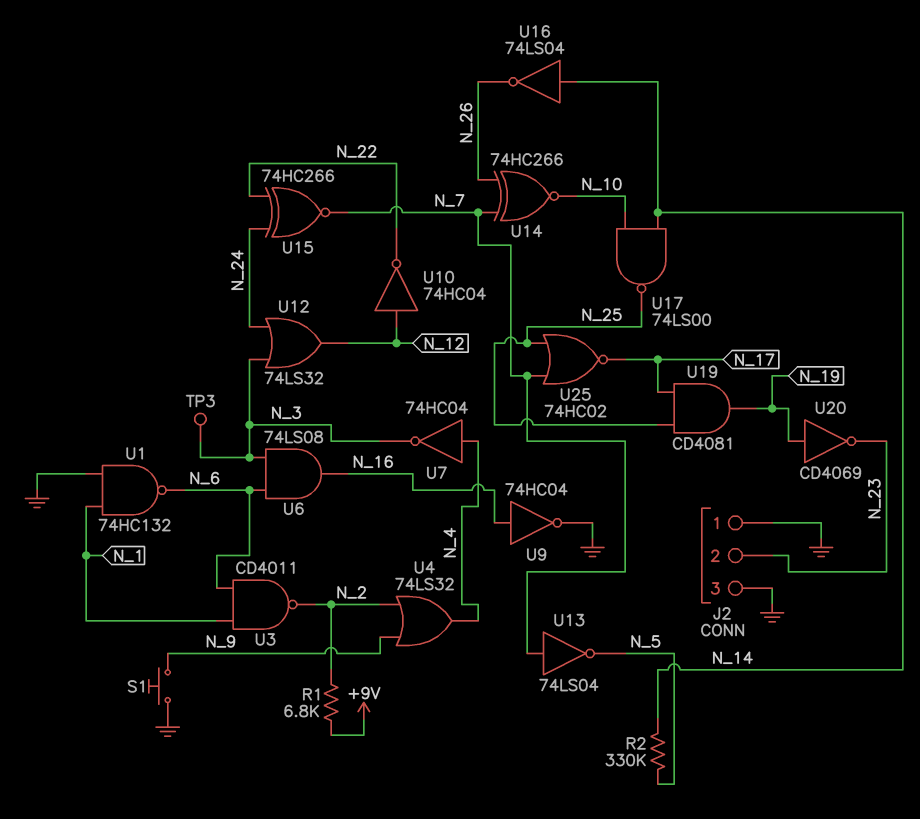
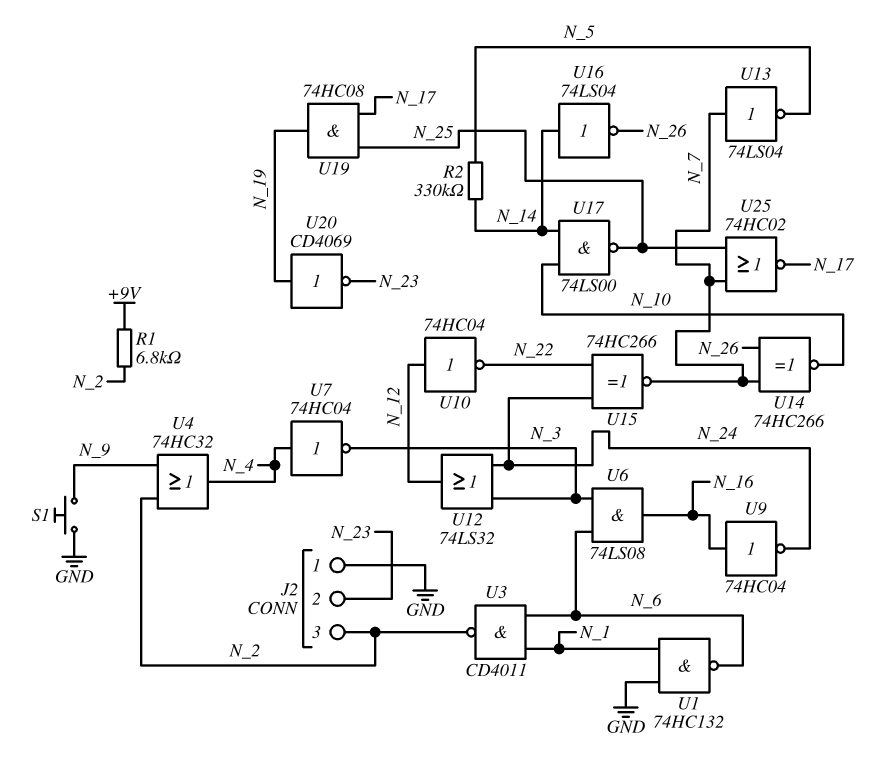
J2 pin 3: GND -> N_2
TP3: test point (N_3) -> none
U4: OR 74LS32 (in N_2, in N_9, out N_4) -> OR 74HC32 (in N_2, in N_9, out N_4)
U9: NOT 74HC04 (in N_16, out GND) -> NOT 74HC04 (in N_16, out N_24)
U19: AND CD4081 (in N_17, in N_25, out N_19) -> AND 74HC08 (in N_17, in N_25, out N_19)

